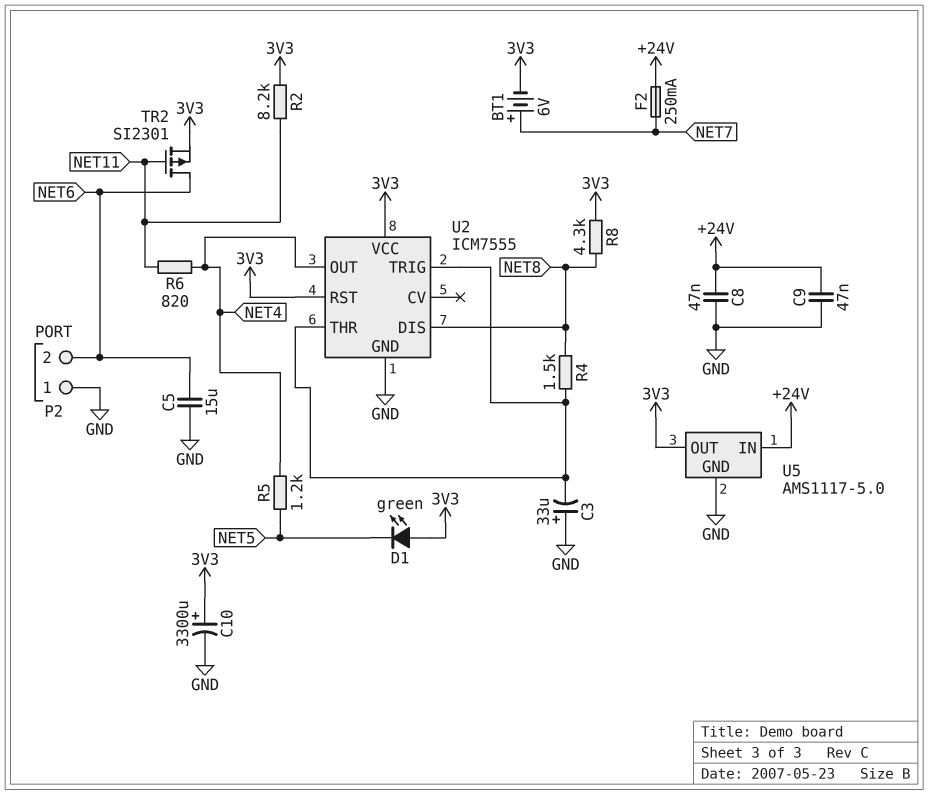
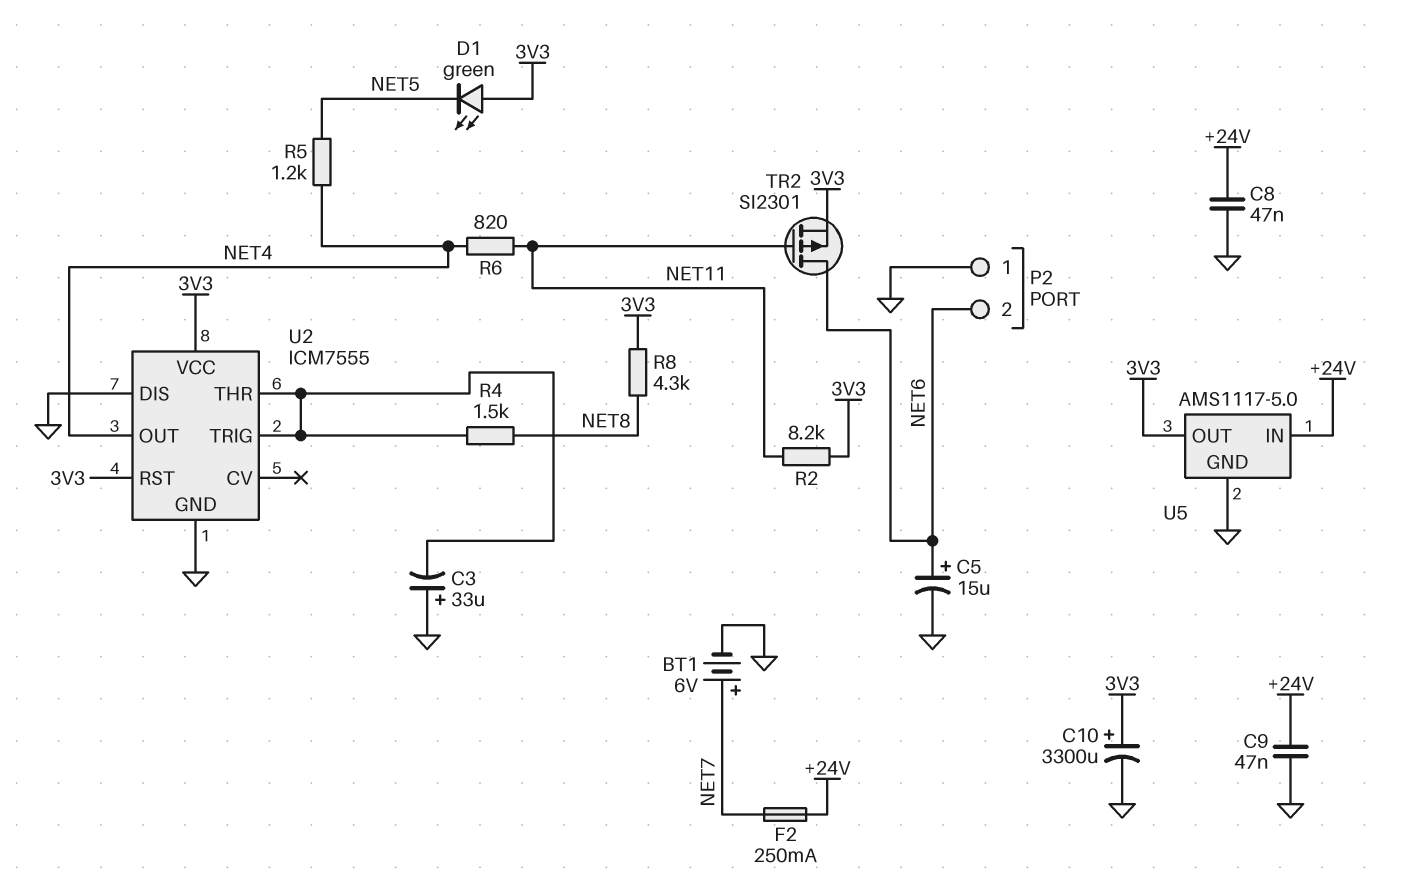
BT1: 6V (plus NET7, minus 3V3) -> 6V (plus NET7, minus GND)
C5: 15uF (GND, NET6) -> 15uF (plus NET6, minus GND)
U2 pin DIS: NET8 -> GND

